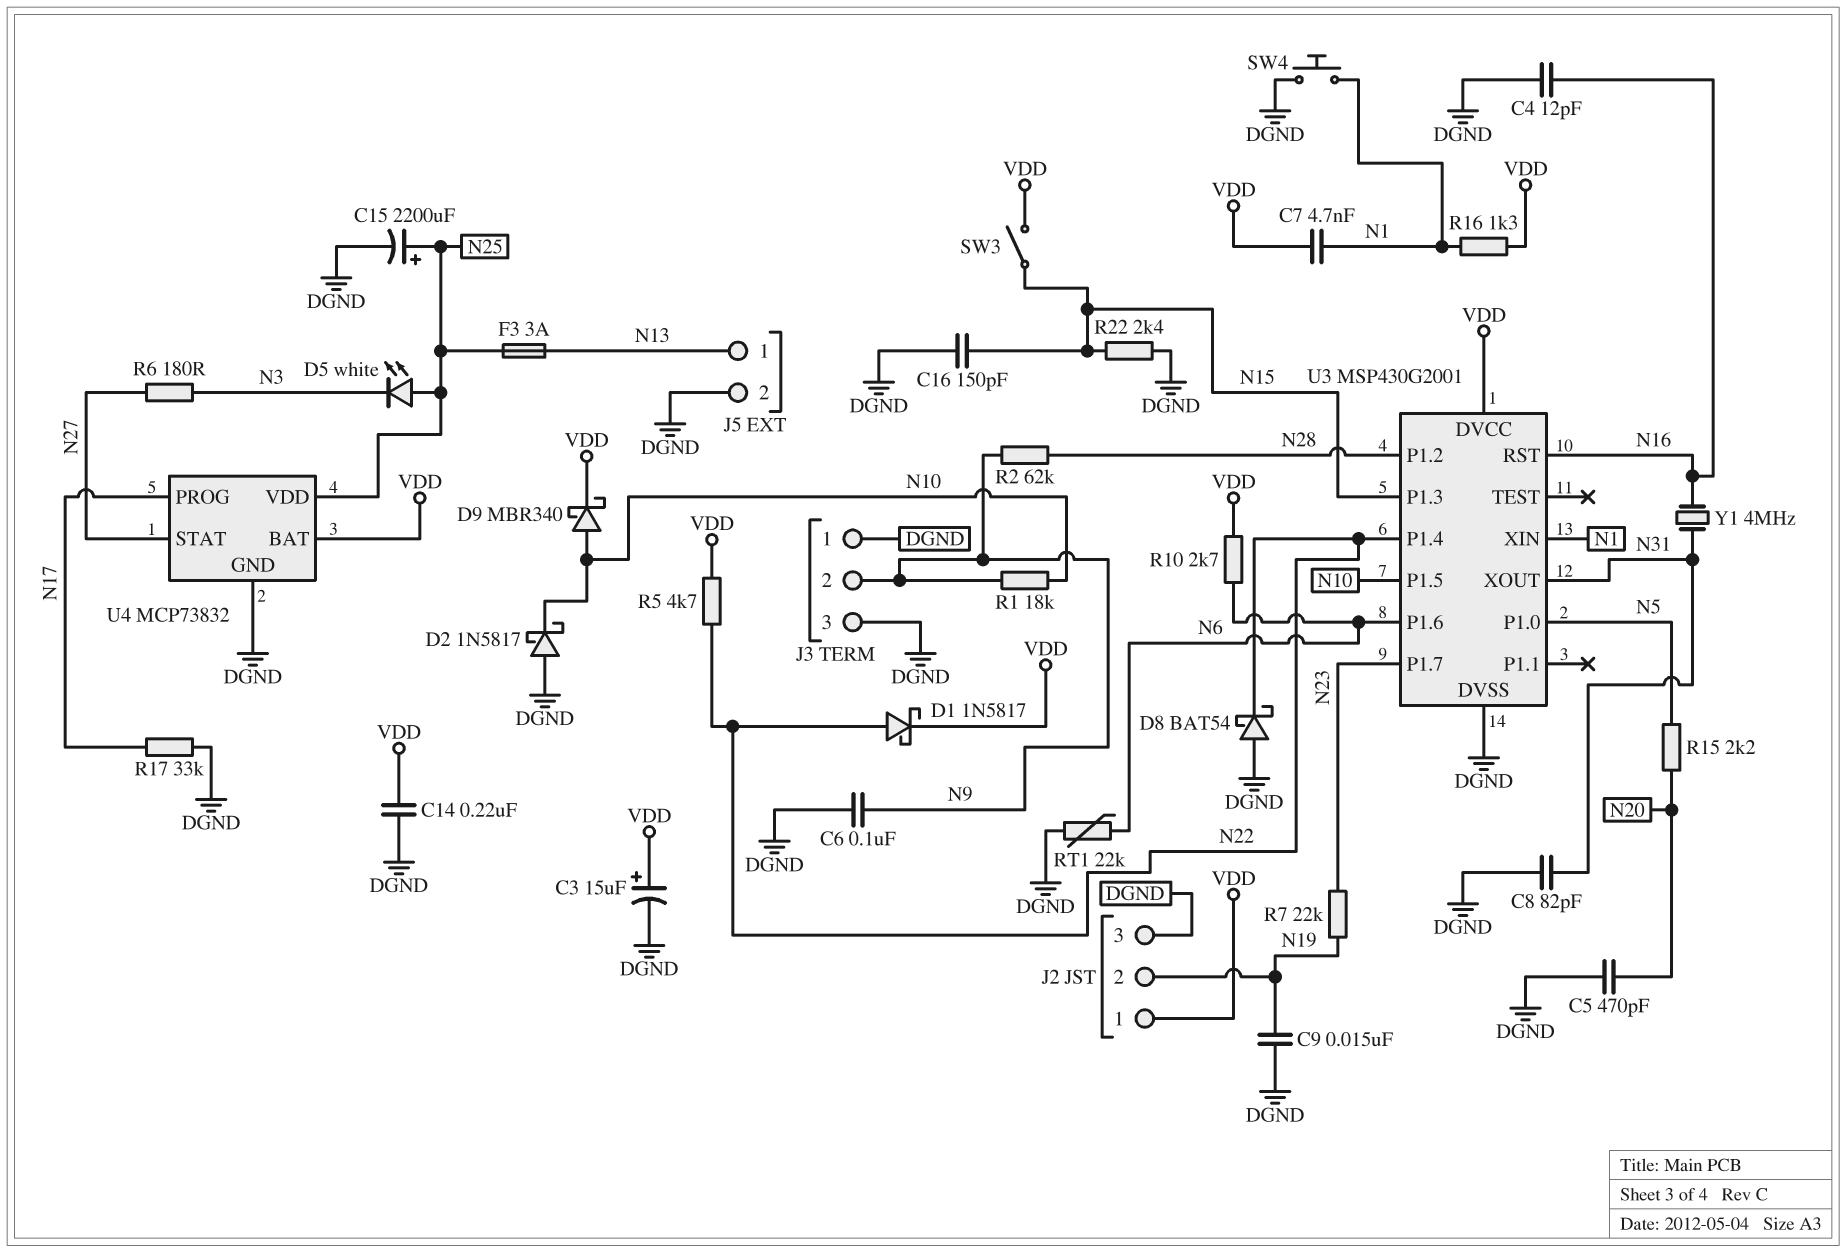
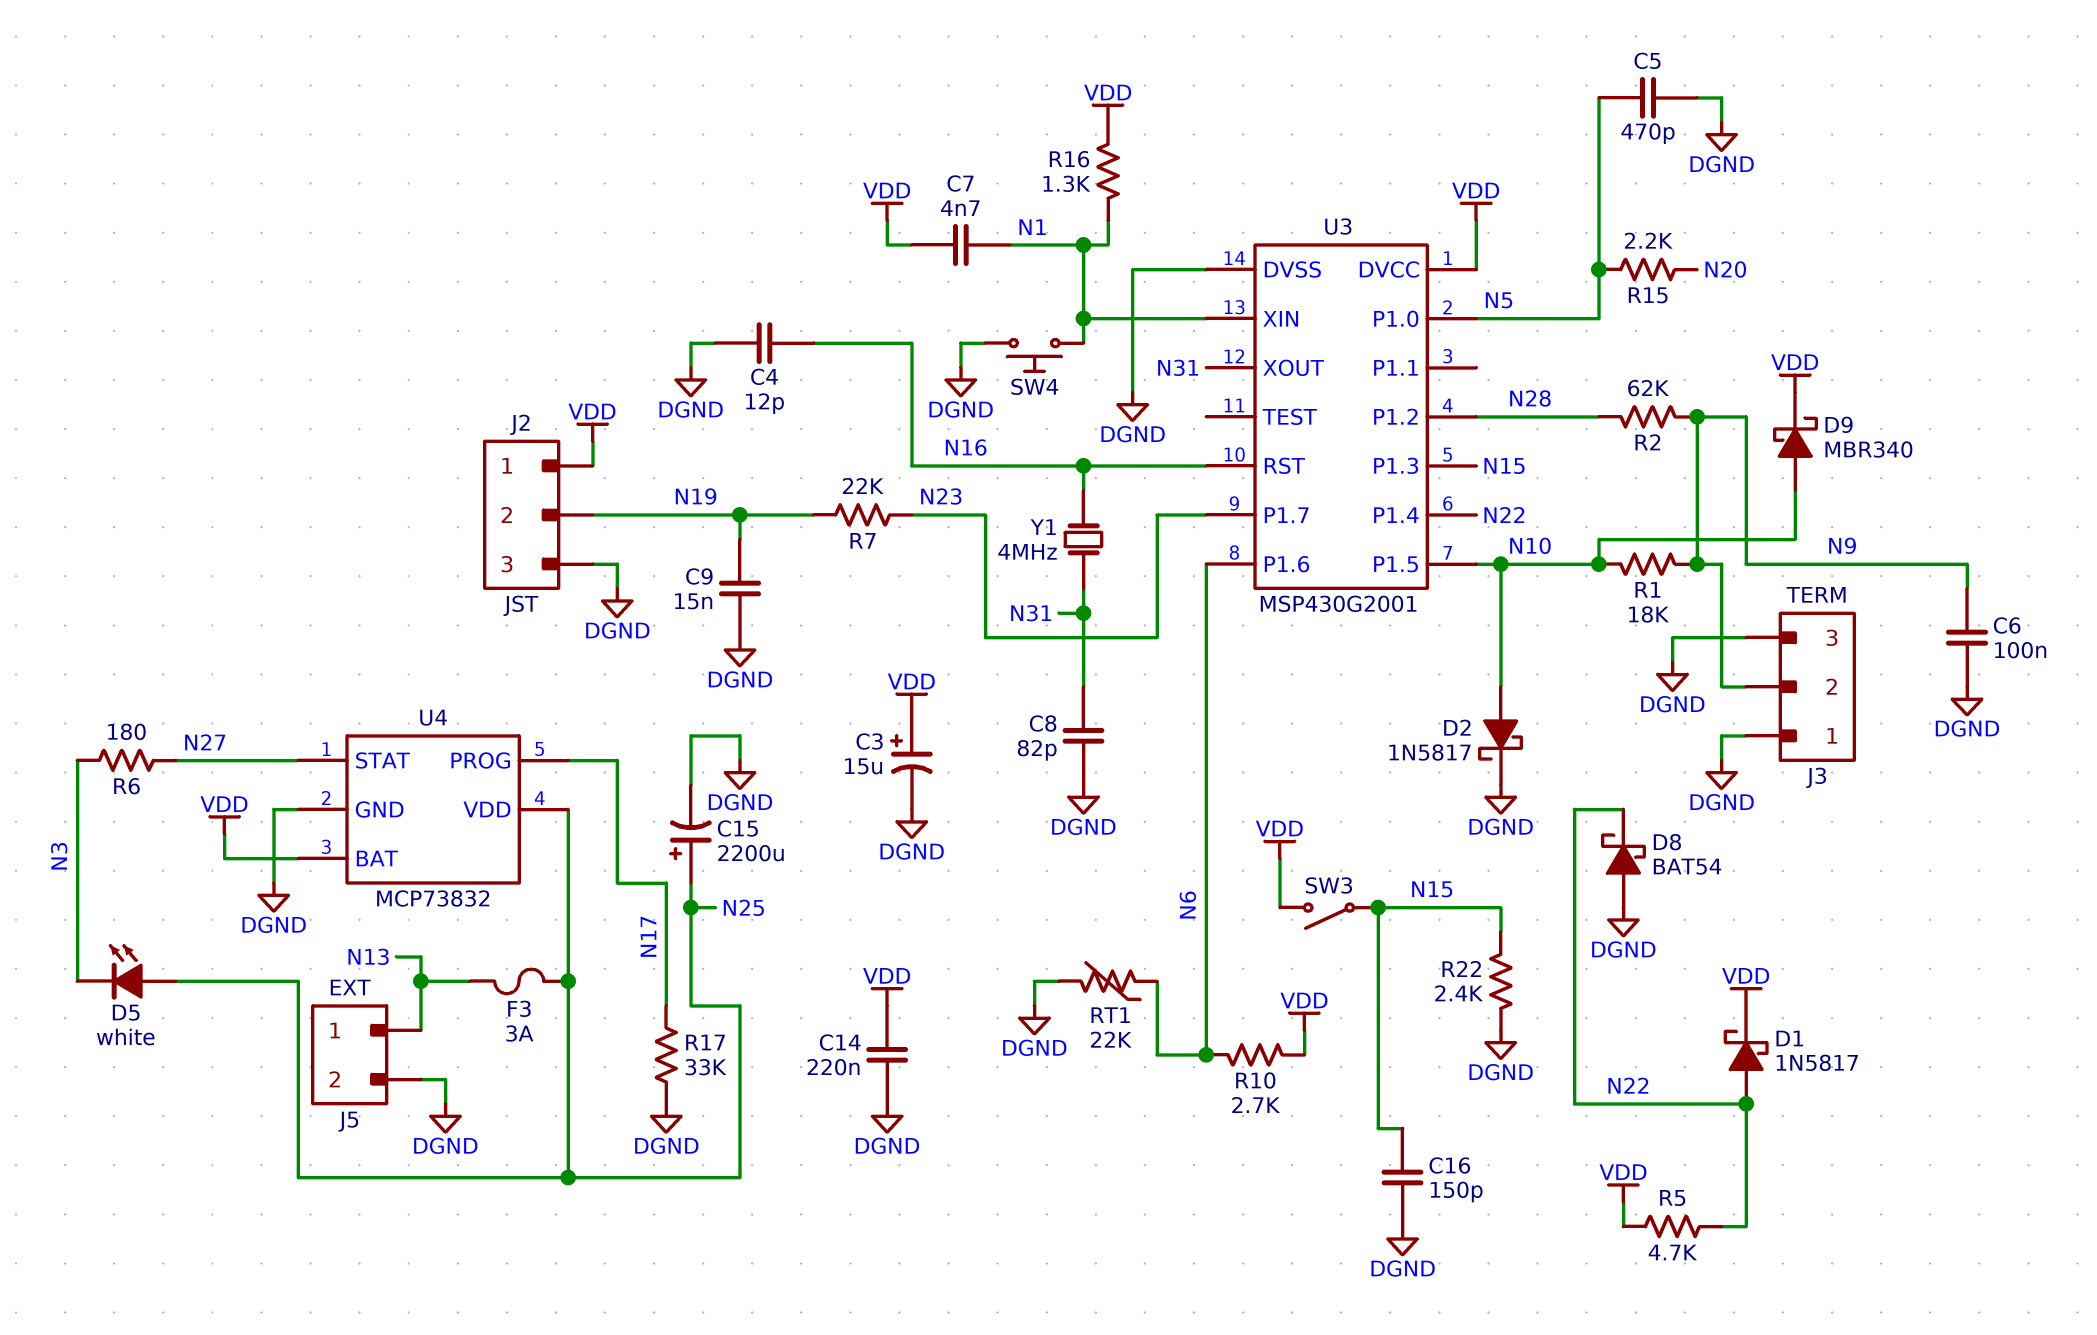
C5: 470pF (DGND, N20) -> 470pF (DGND, N5)
D2: schottky 1N5817 (A DGND, K N10) -> schottky 1N5817 (A N10, K DGND)

